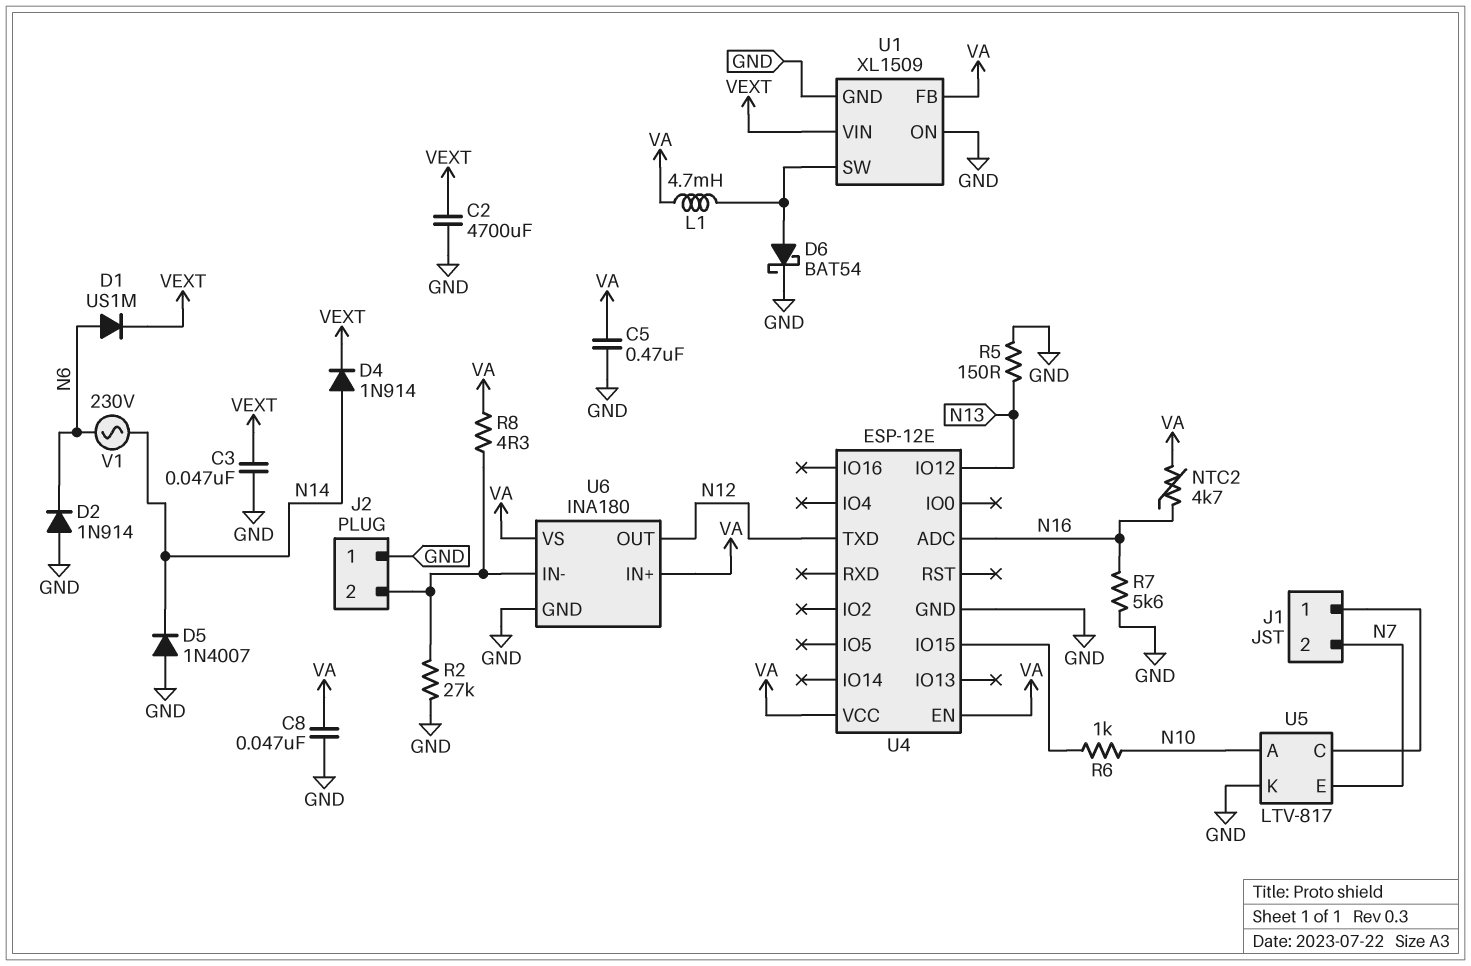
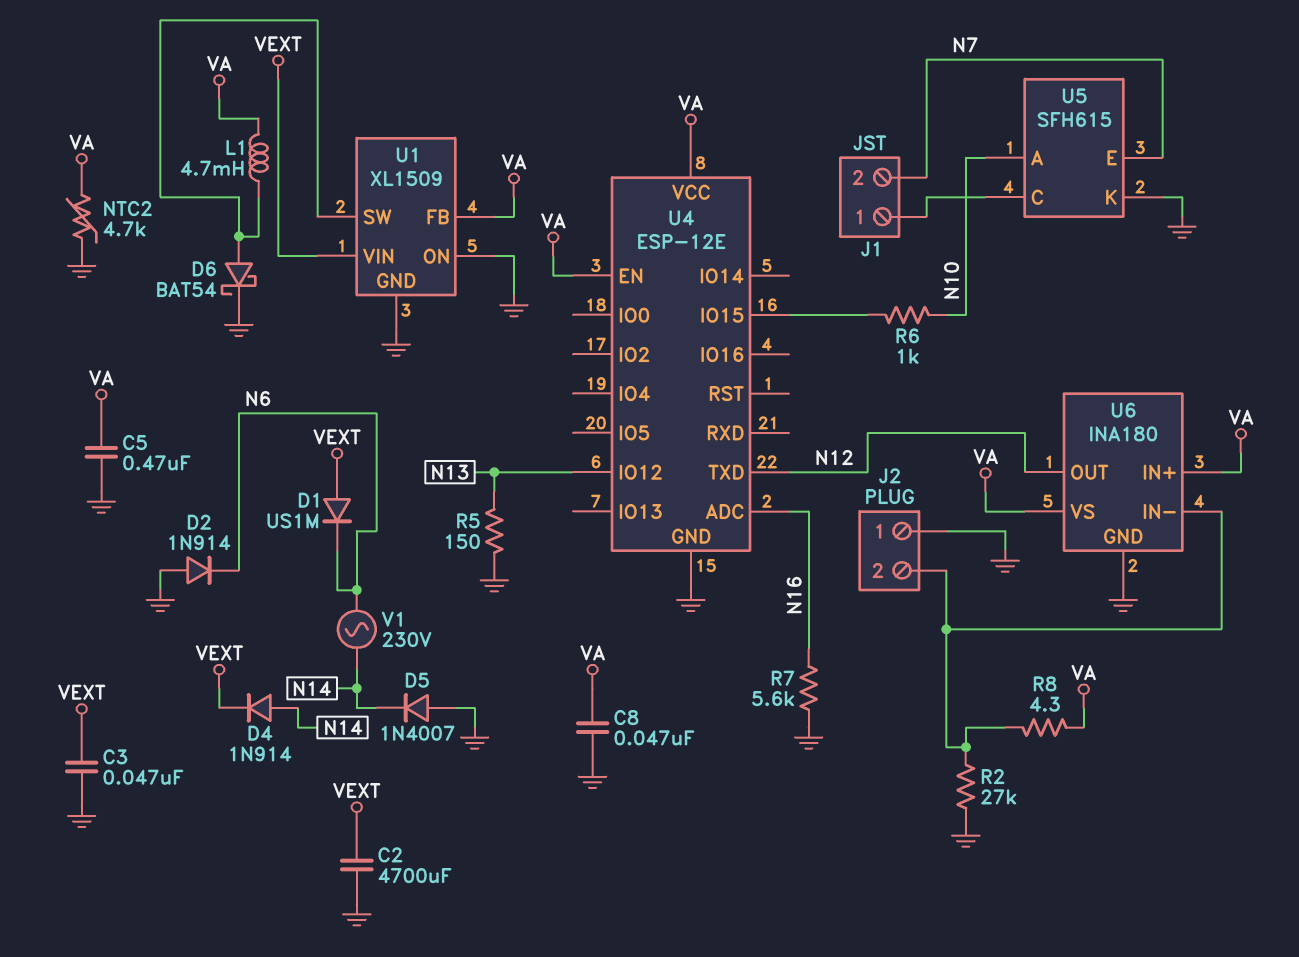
D1: diode US1M (A N6, K VEXT) -> diode US1M (A VEXT, K N6)
NTC2: 4.7k (N16, VA) -> 4.7k (GND, VA)
U5: LTV-817 -> SFH615

